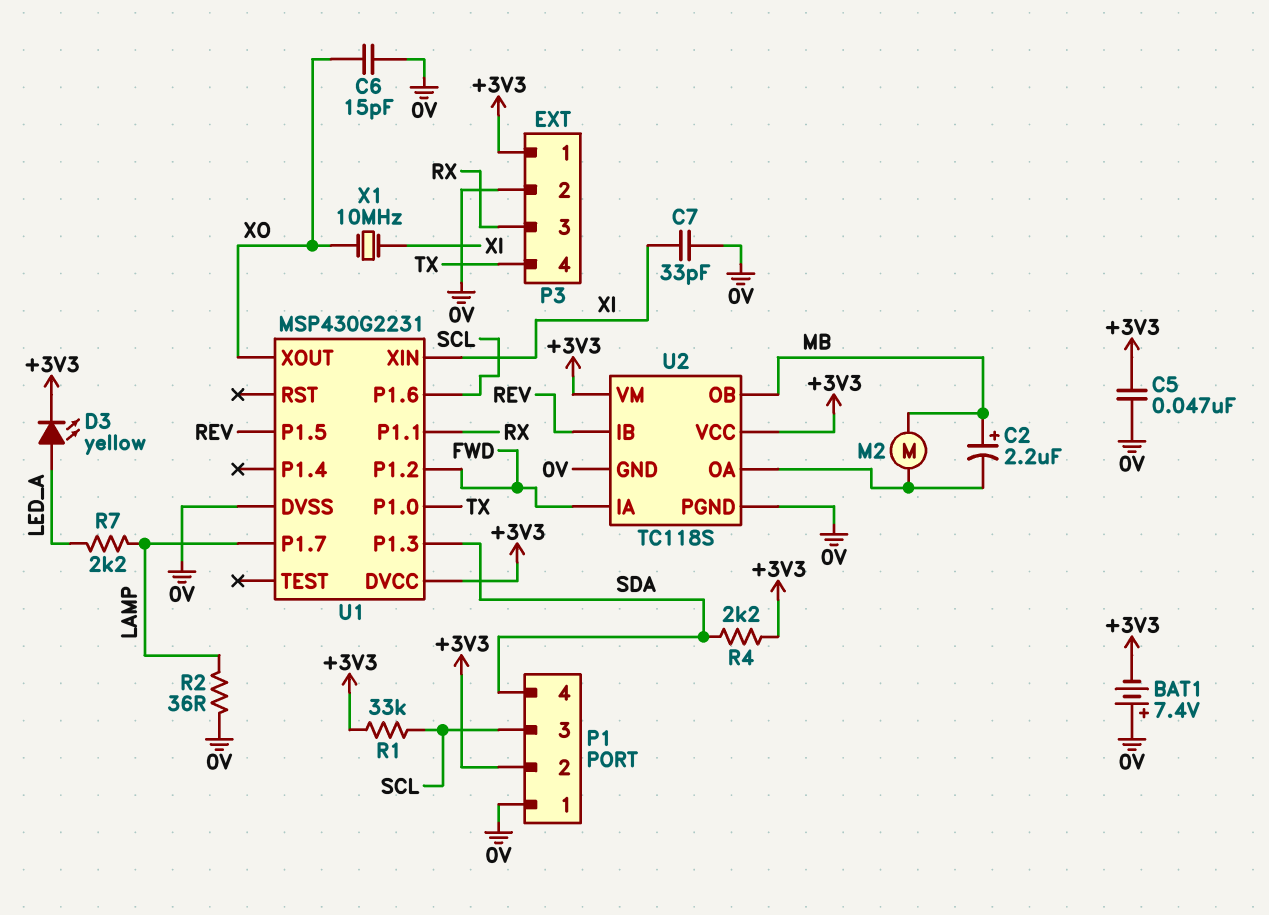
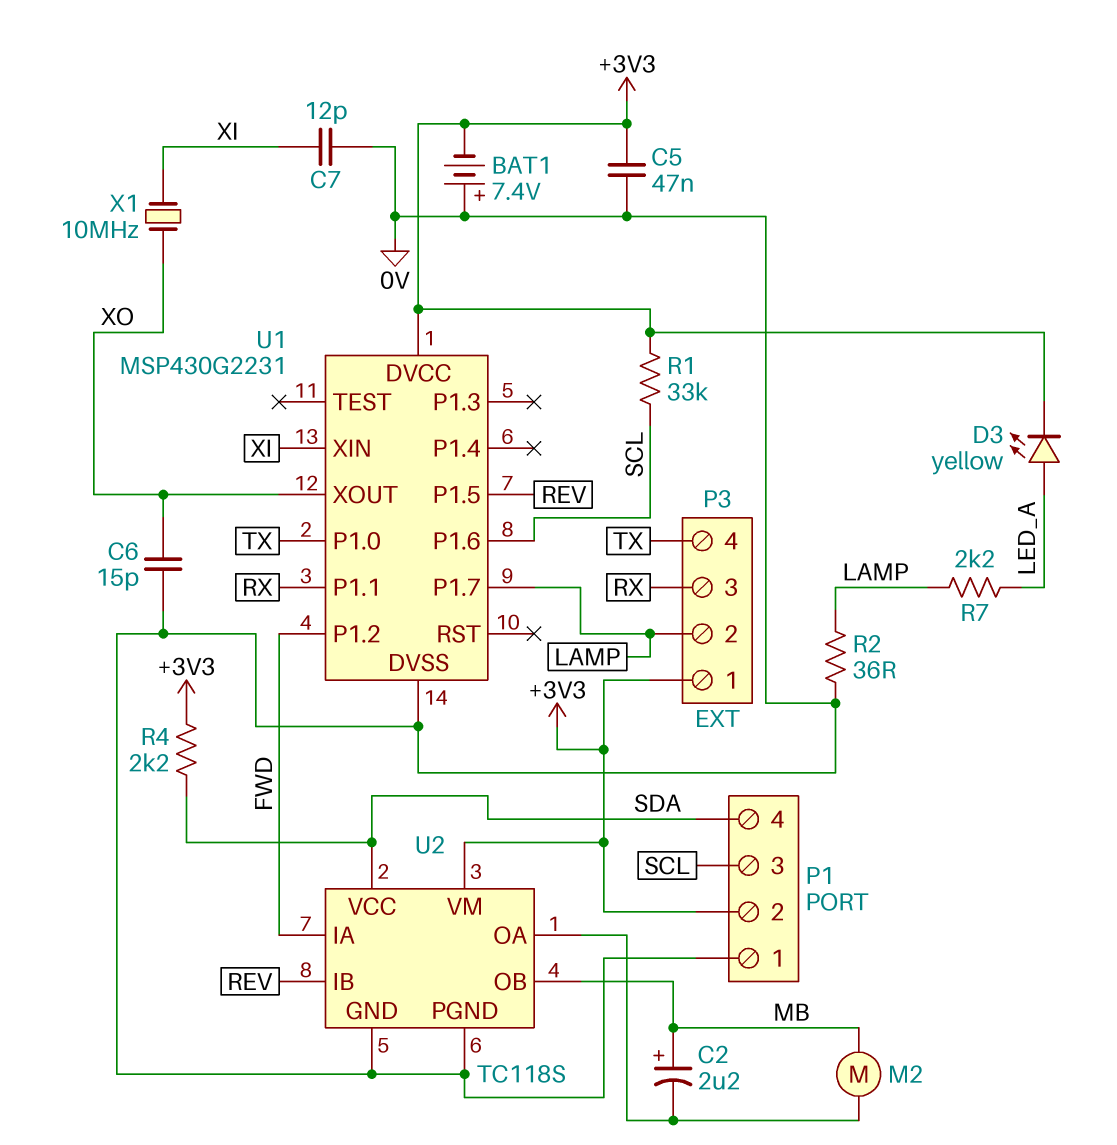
C7: 33pF (0V, XI) -> 12pF (0V, XI)
P3 pin 2: 0V -> LAMP
U1 pin P1.3: SDA -> none
U2 pin VCC: +3V3 -> SDA

